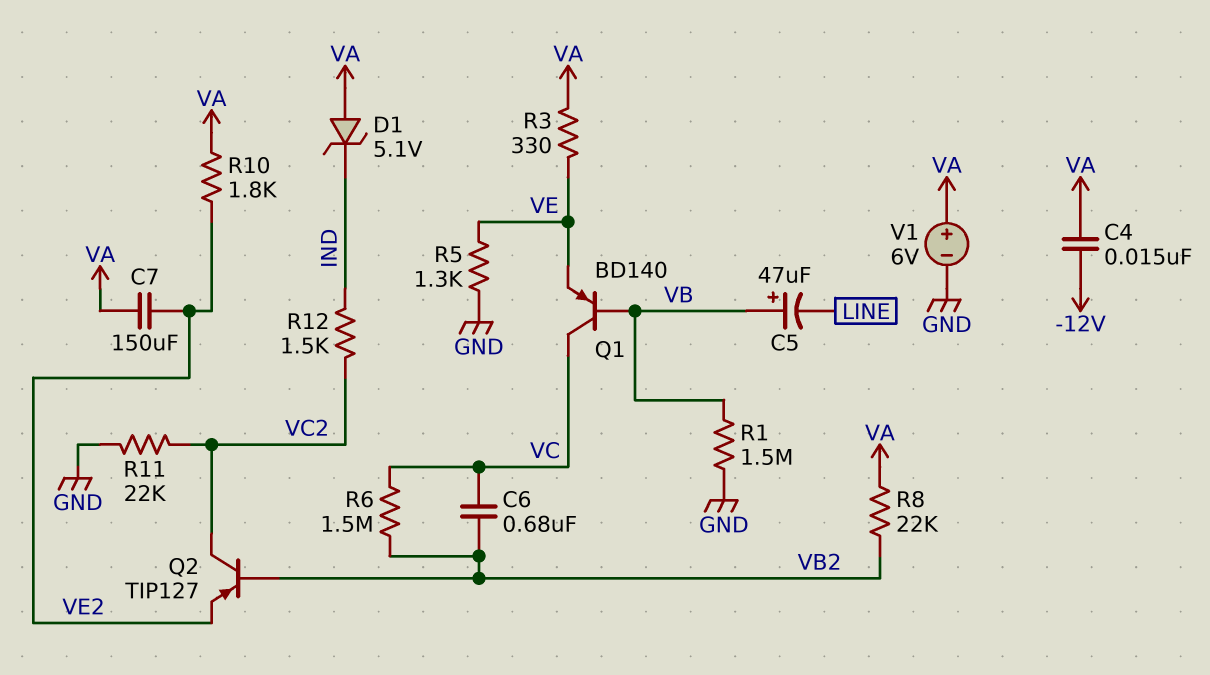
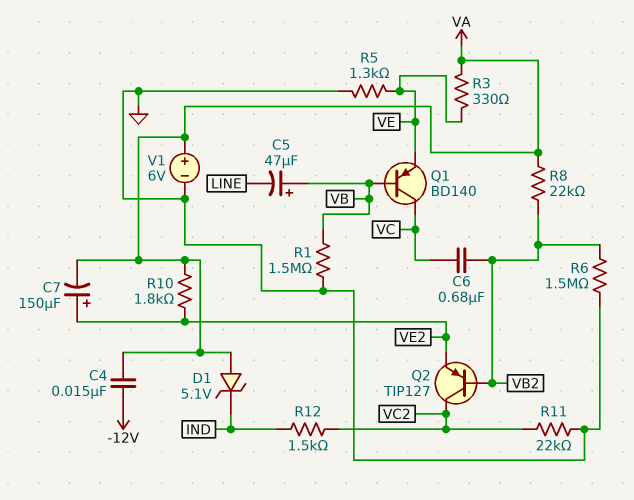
C7: 150uF (VA, VE2) -> 150uF (plus VE2, minus VA)
R6: 1.5M (VB2, VC) -> 1.5M (GND, VB2)

